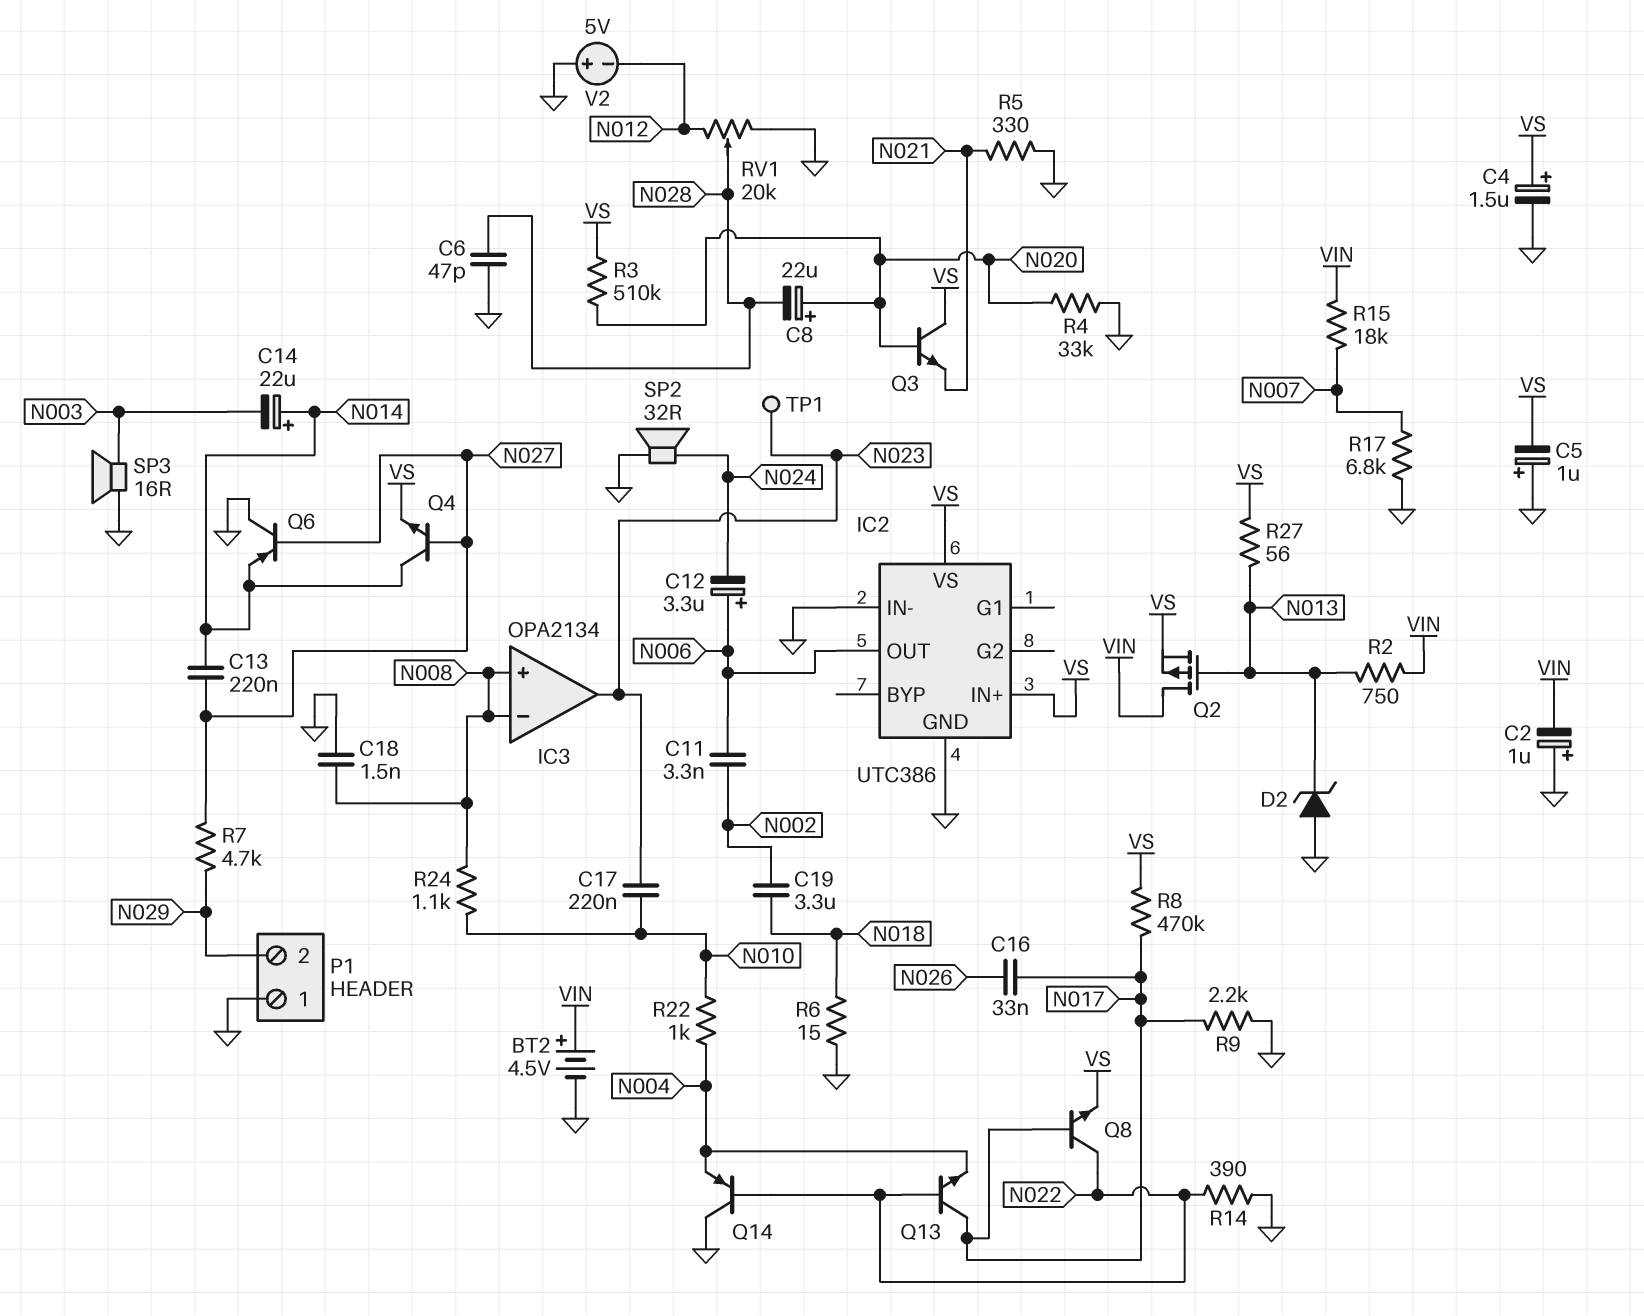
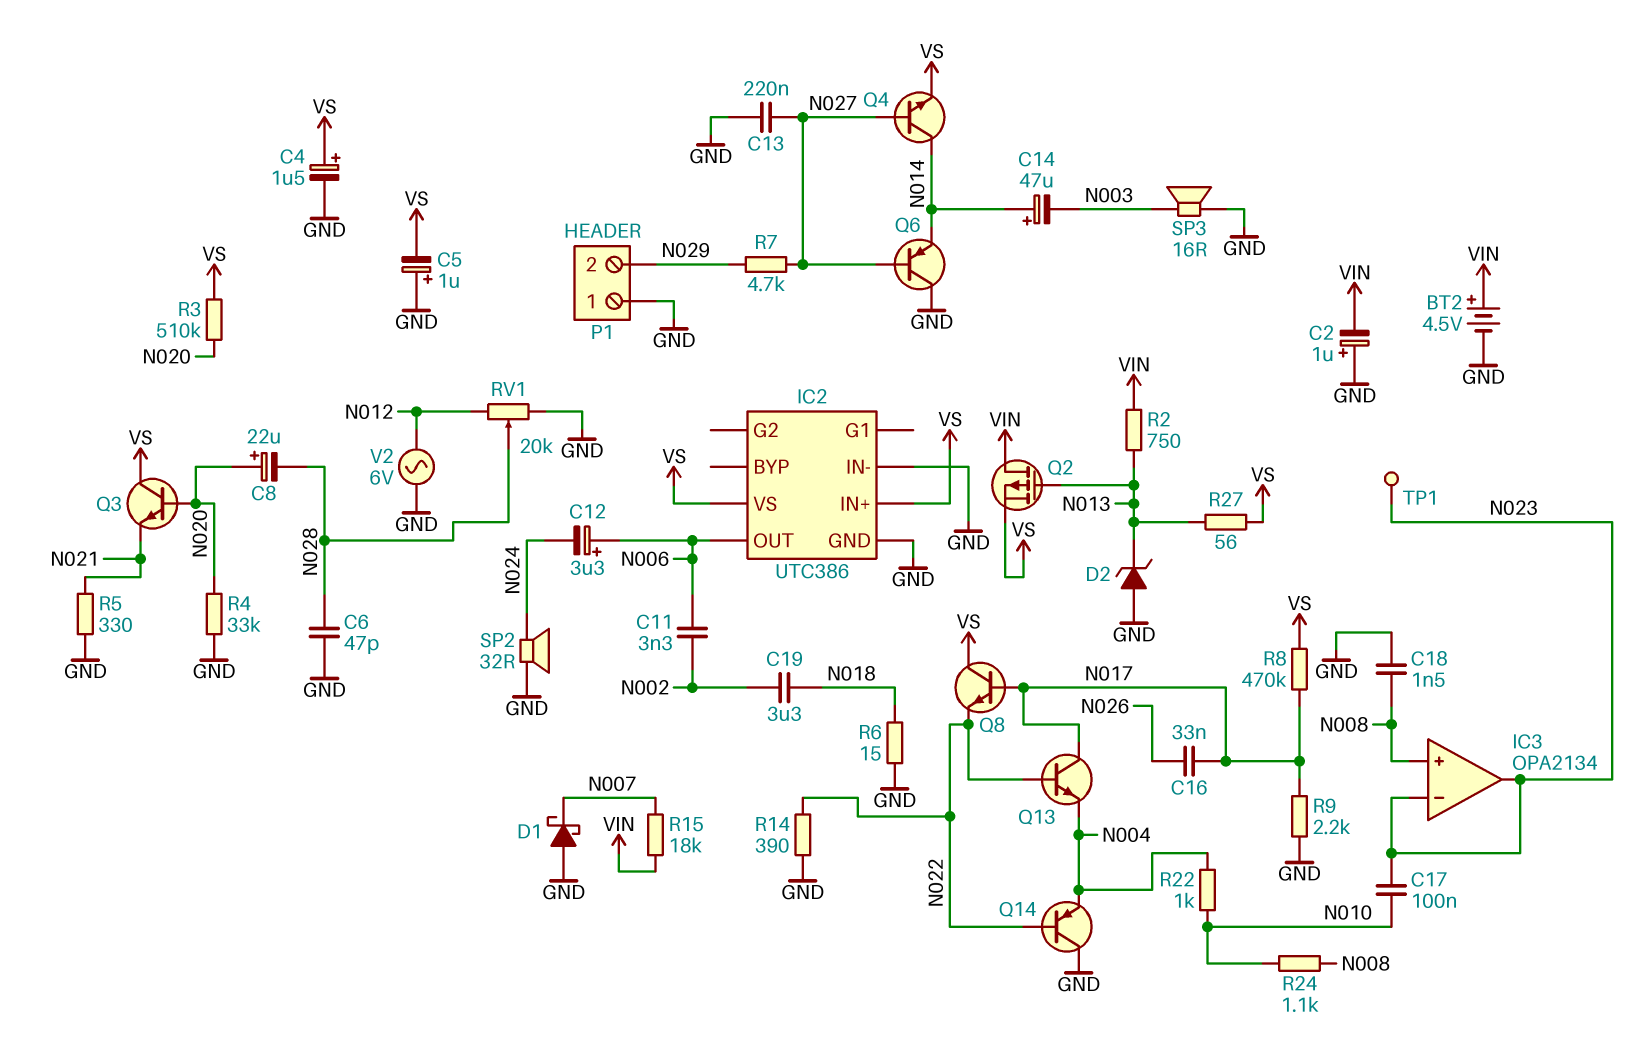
C13: 220nF (N014, N027) -> 220nF (GND, N027)
C14: 22uF (plus N014, minus N003) -> 47uF (plus N014, minus N003)
C17: 220nF (N010, N023) -> 100nF (N010, N023)
D1: none -> schottky (A GND, K N007)
IC3 pin in-: N008 -> N023
Q8: NPN (B N017, C N022, E VS) -> NPN (B N017, C VS, E N022)
R17: 6.8k (GND, N007) -> none
V2: 5V (plus GND, minus N012) -> AC 6V (GND, N012)

